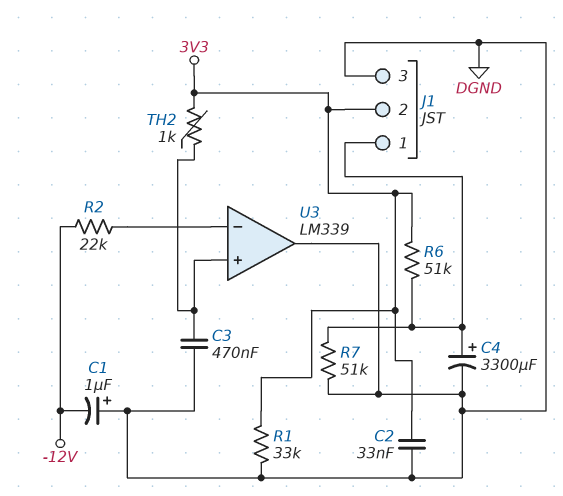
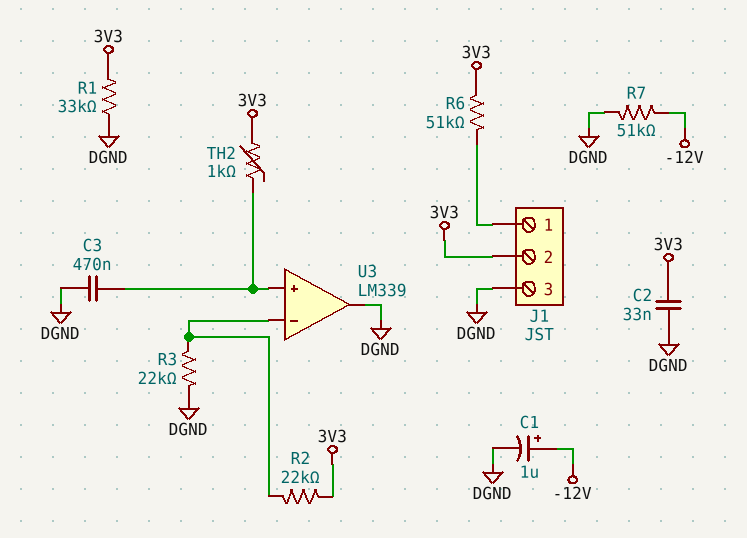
C1: 1uF (plus DGND, minus -12V) -> 1uF (plus -12V, minus DGND)
C4: 3300uF (plus J1/1, minus DGND) -> none
R2: 22k (-12V, U3/in-) -> 22k (3V3, U3/in-)
R3: none -> 22k (DGND, U3/in-)
R7: 51k (DGND, J1/1) -> 51k (-12V, DGND)

